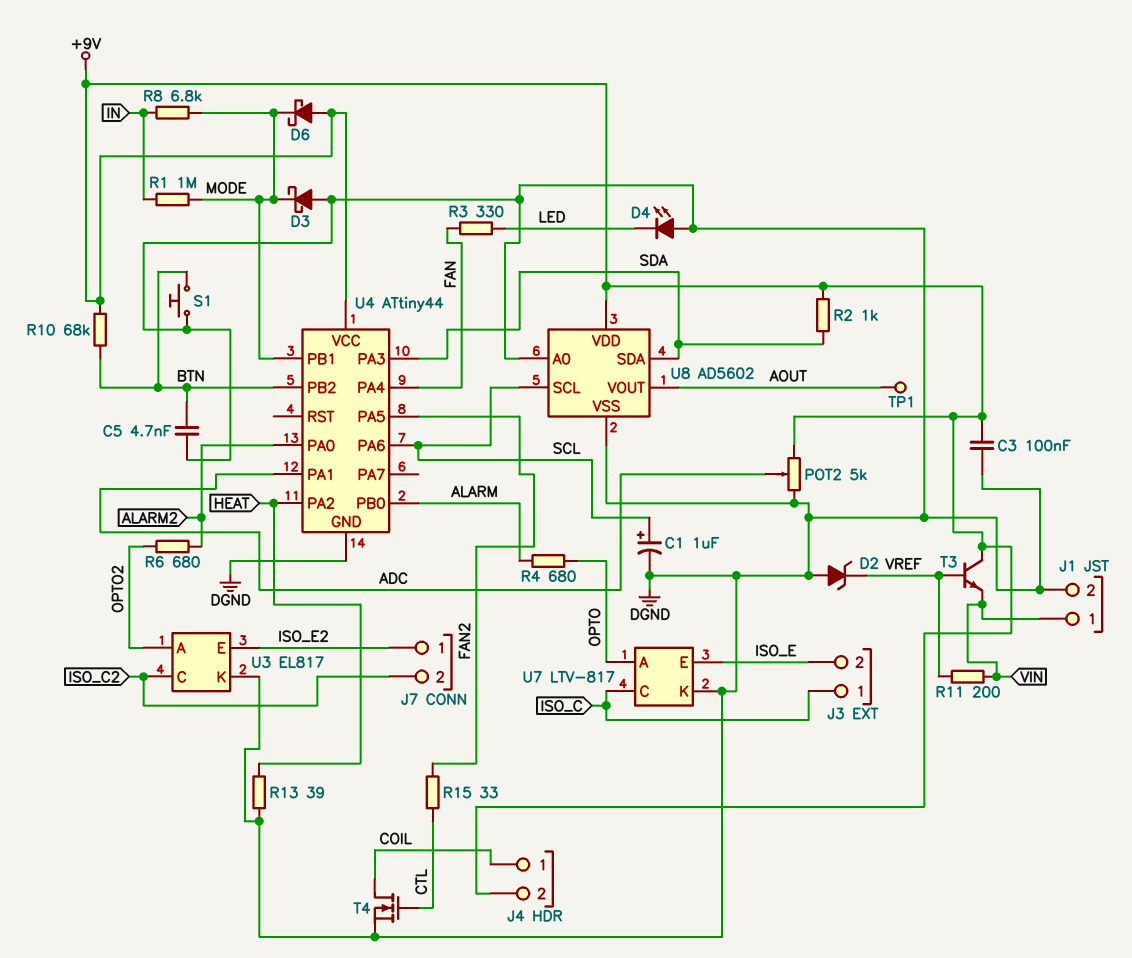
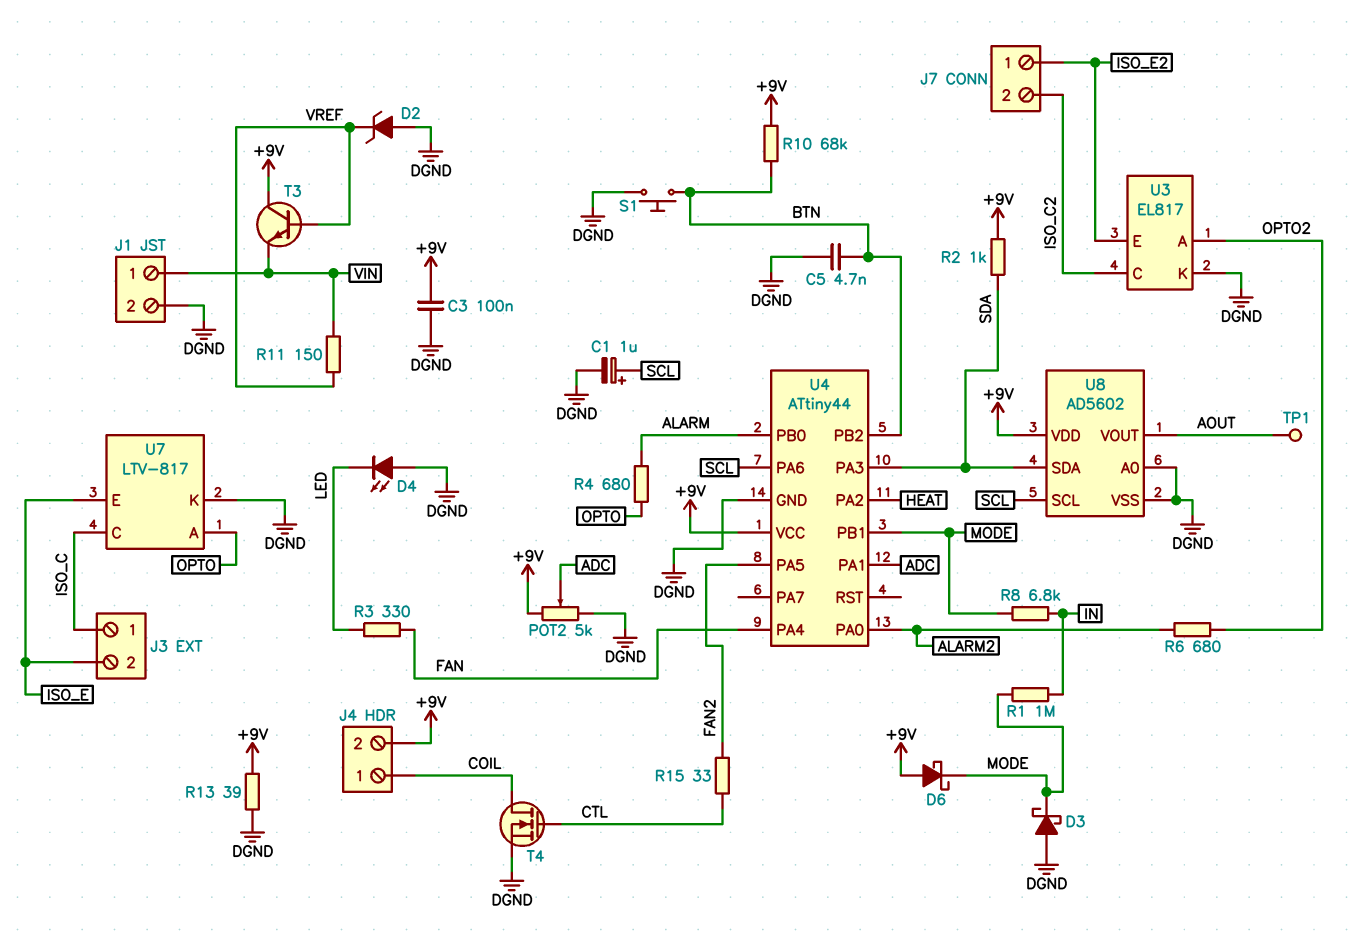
R11: 200 (VIN, VREF) -> 150 (VIN, VREF)
R13: 39 (DGND, HEAT) -> 39 (+9V, DGND)

